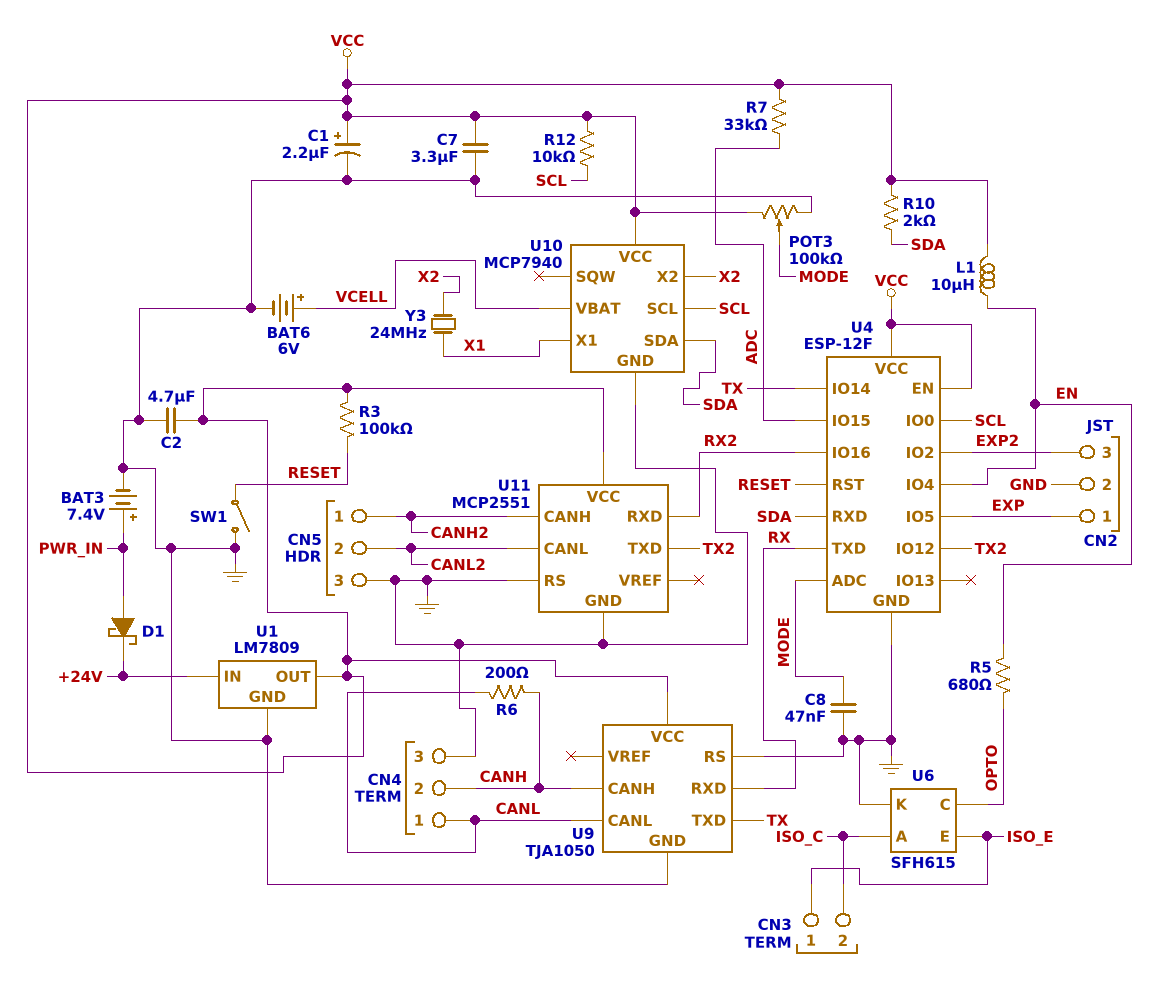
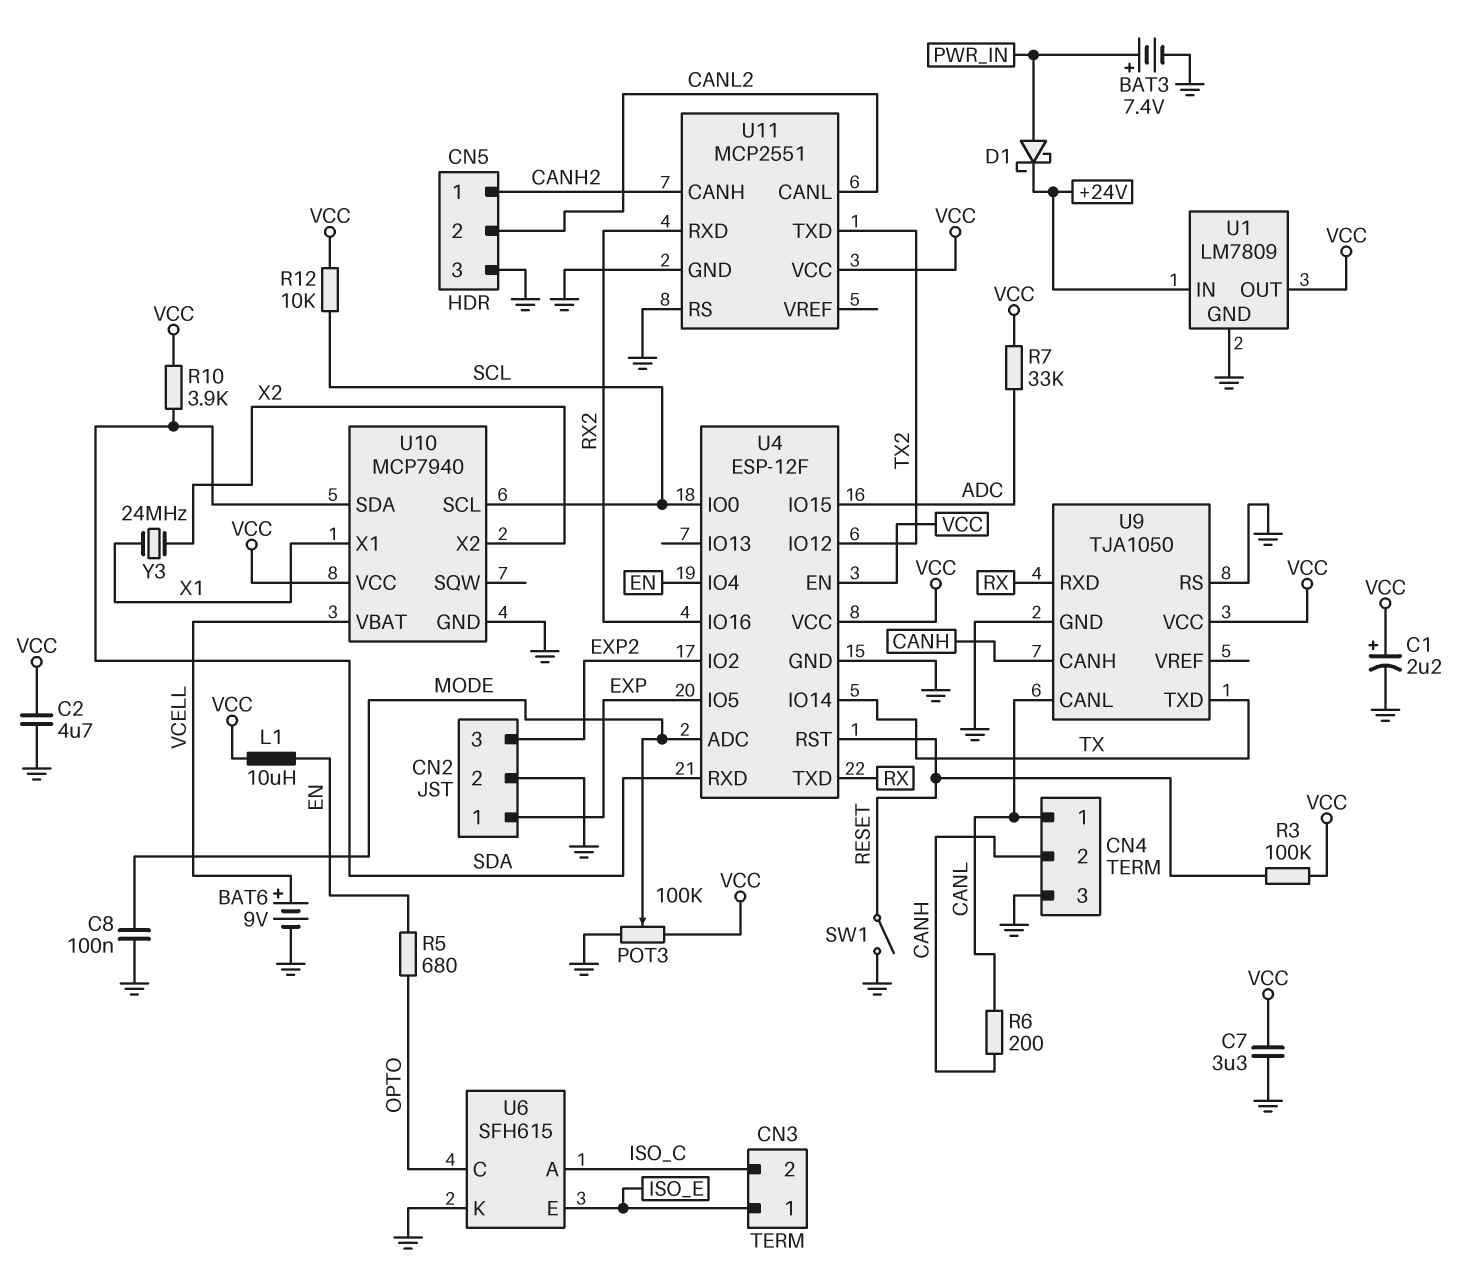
BAT6: 6V (plus VCELL, minus GND) -> 9V (plus VCELL, minus GND)
C8: 47nF (GND, MODE) -> 100nF (GND, MODE)
R10: 2k (SDA, VCC) -> 3.9k (SDA, VCC)

